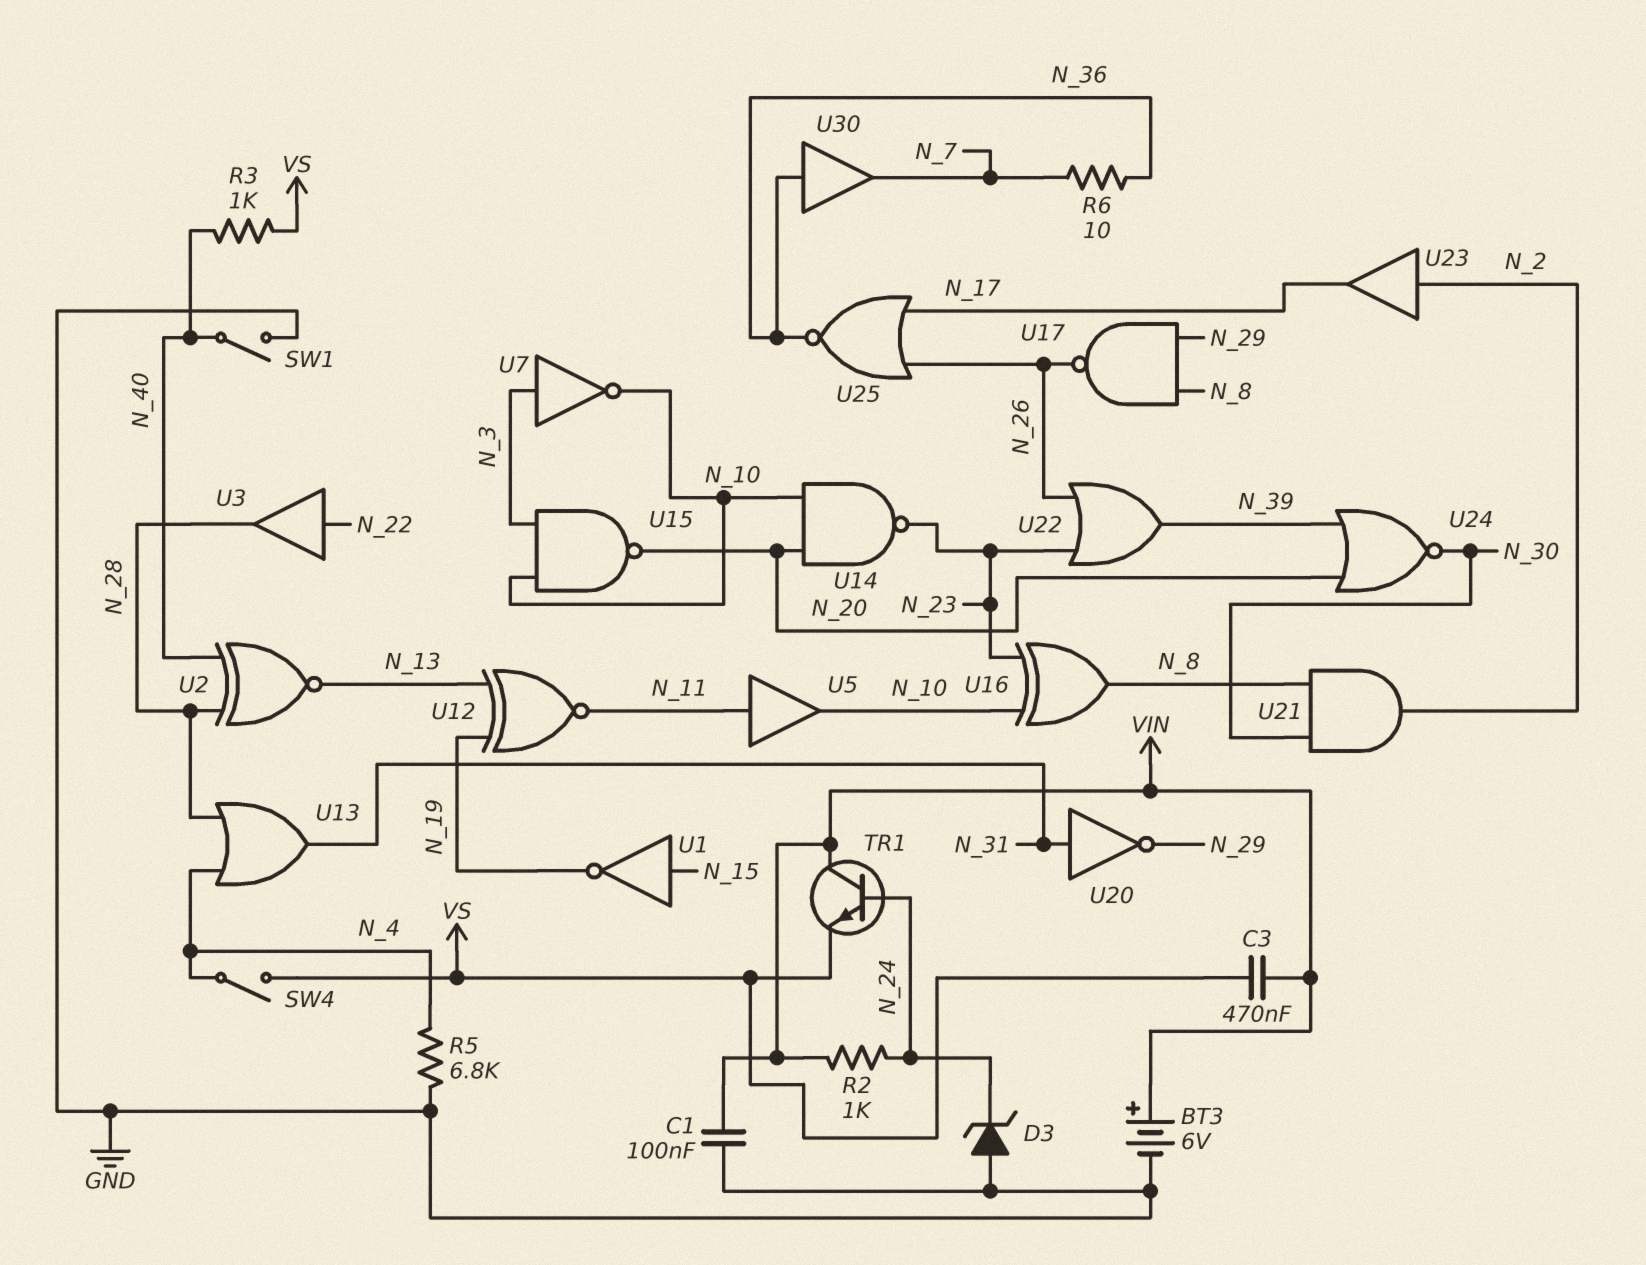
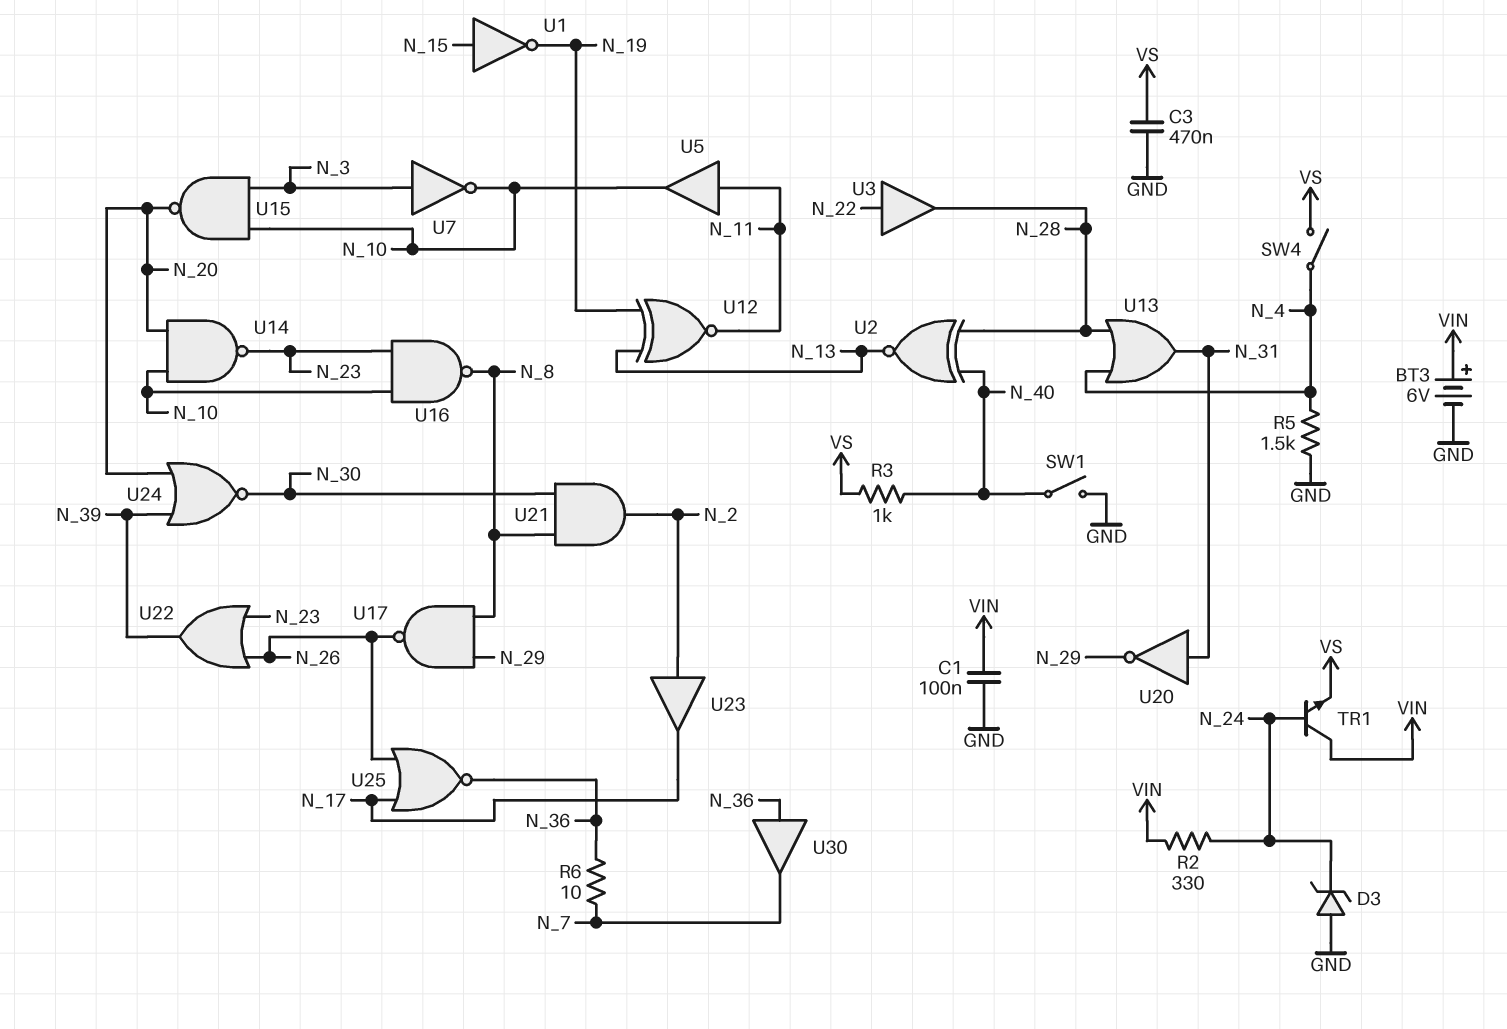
C3: 470nF (VIN, VS) -> 470nF (GND, VS)
R2: 1k (N_24, VIN) -> 330 (N_24, VIN)
R5: 6.8k (GND, N_4) -> 1.5k (GND, N_4)
U16: XOR (in N_10, in N_23, out N_8) -> NAND (in N_10, in N_23, out N_8)

